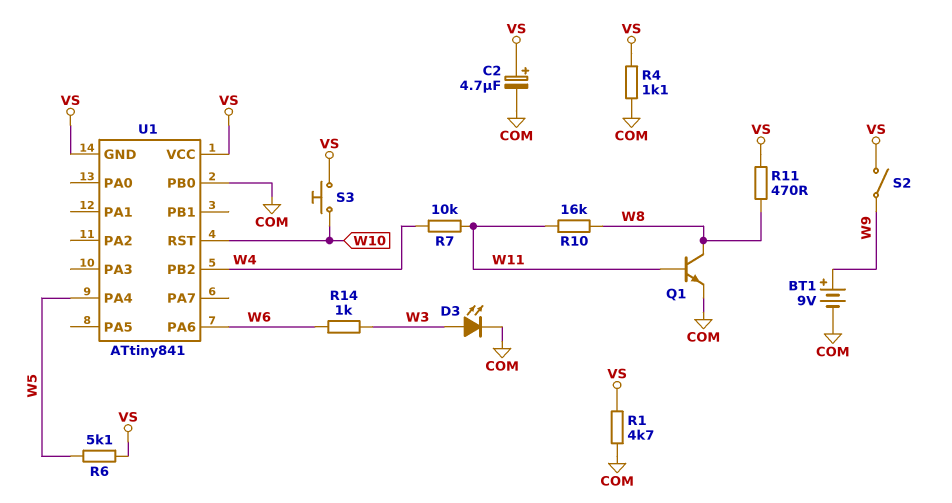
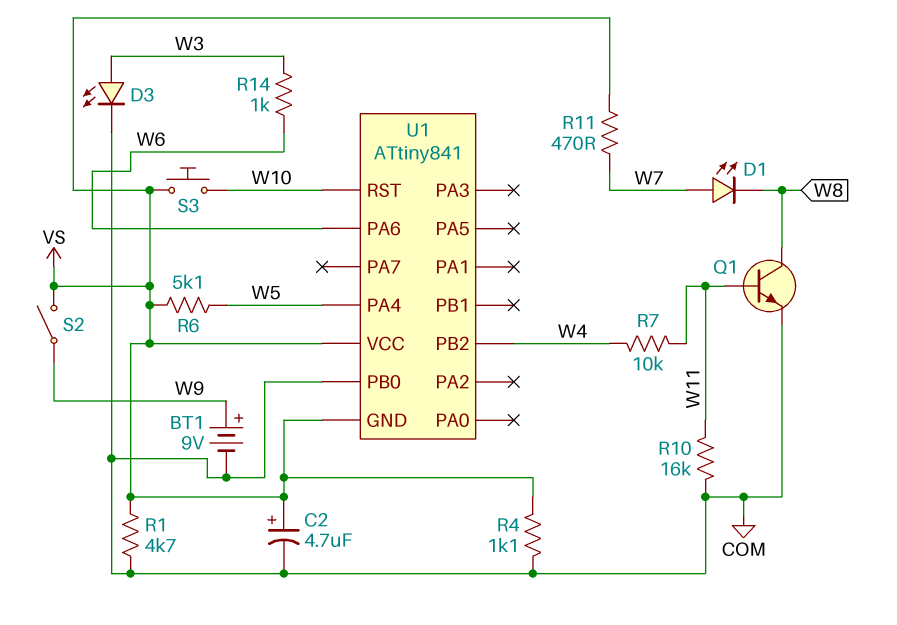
D1: none -> LED (A W7, K W8)
R10: 16k (W8, W11) -> 16k (COM, W11)
R11: 470 (VS, W8) -> 470 (VS, W7)

